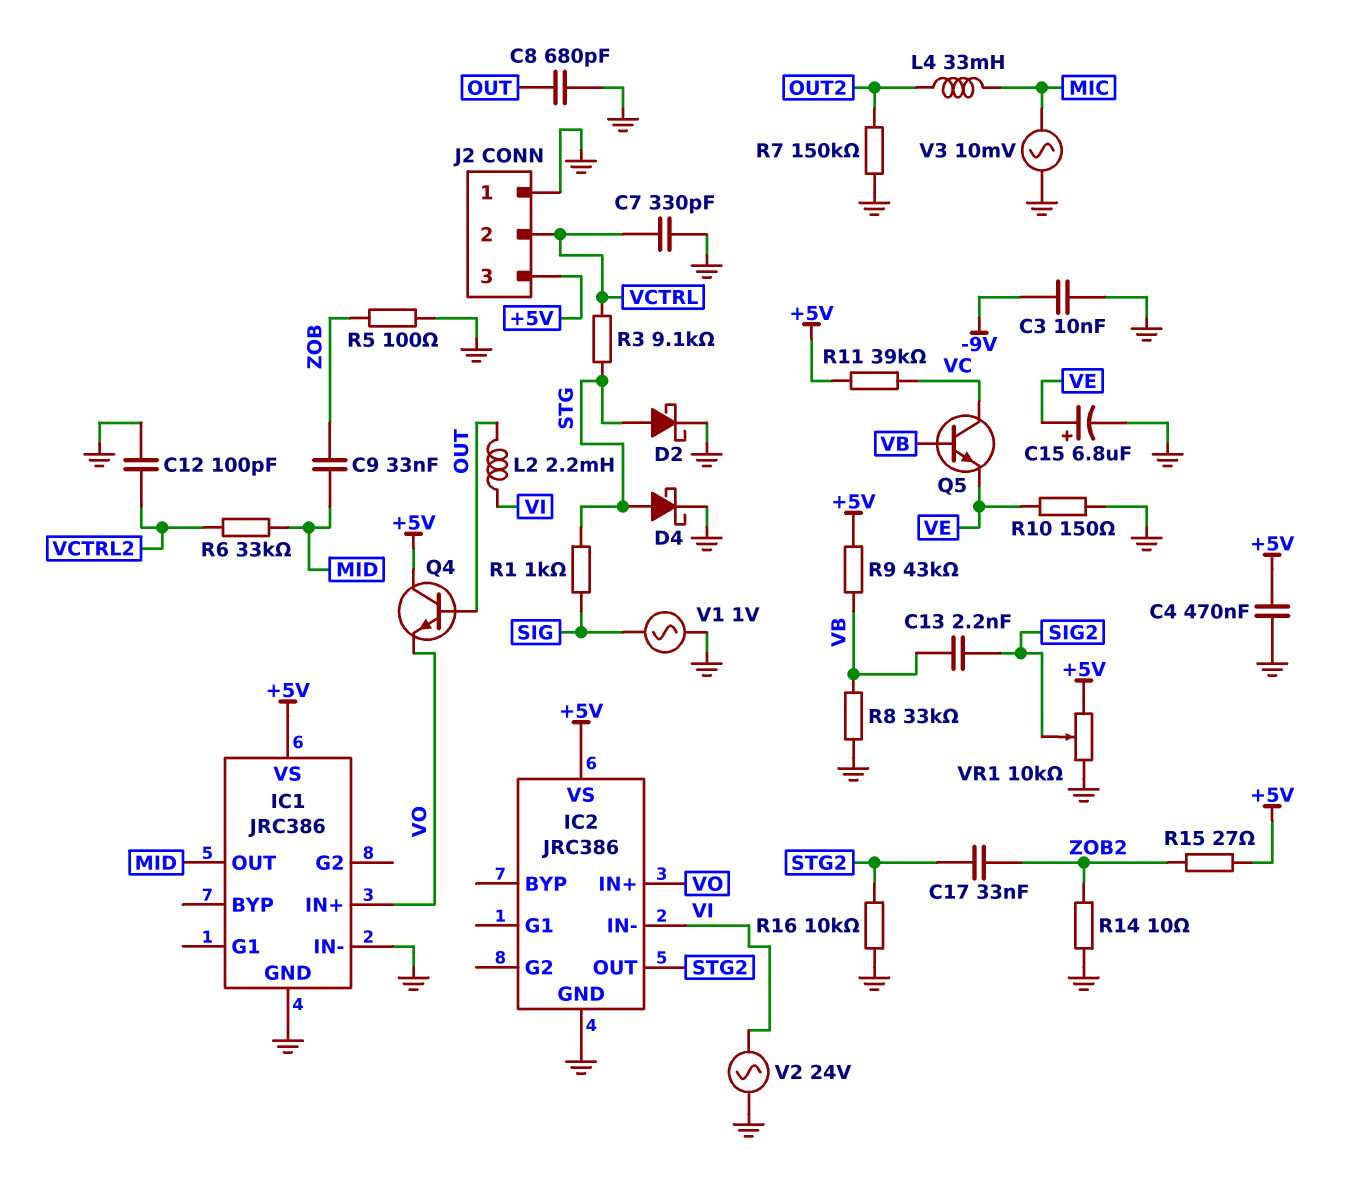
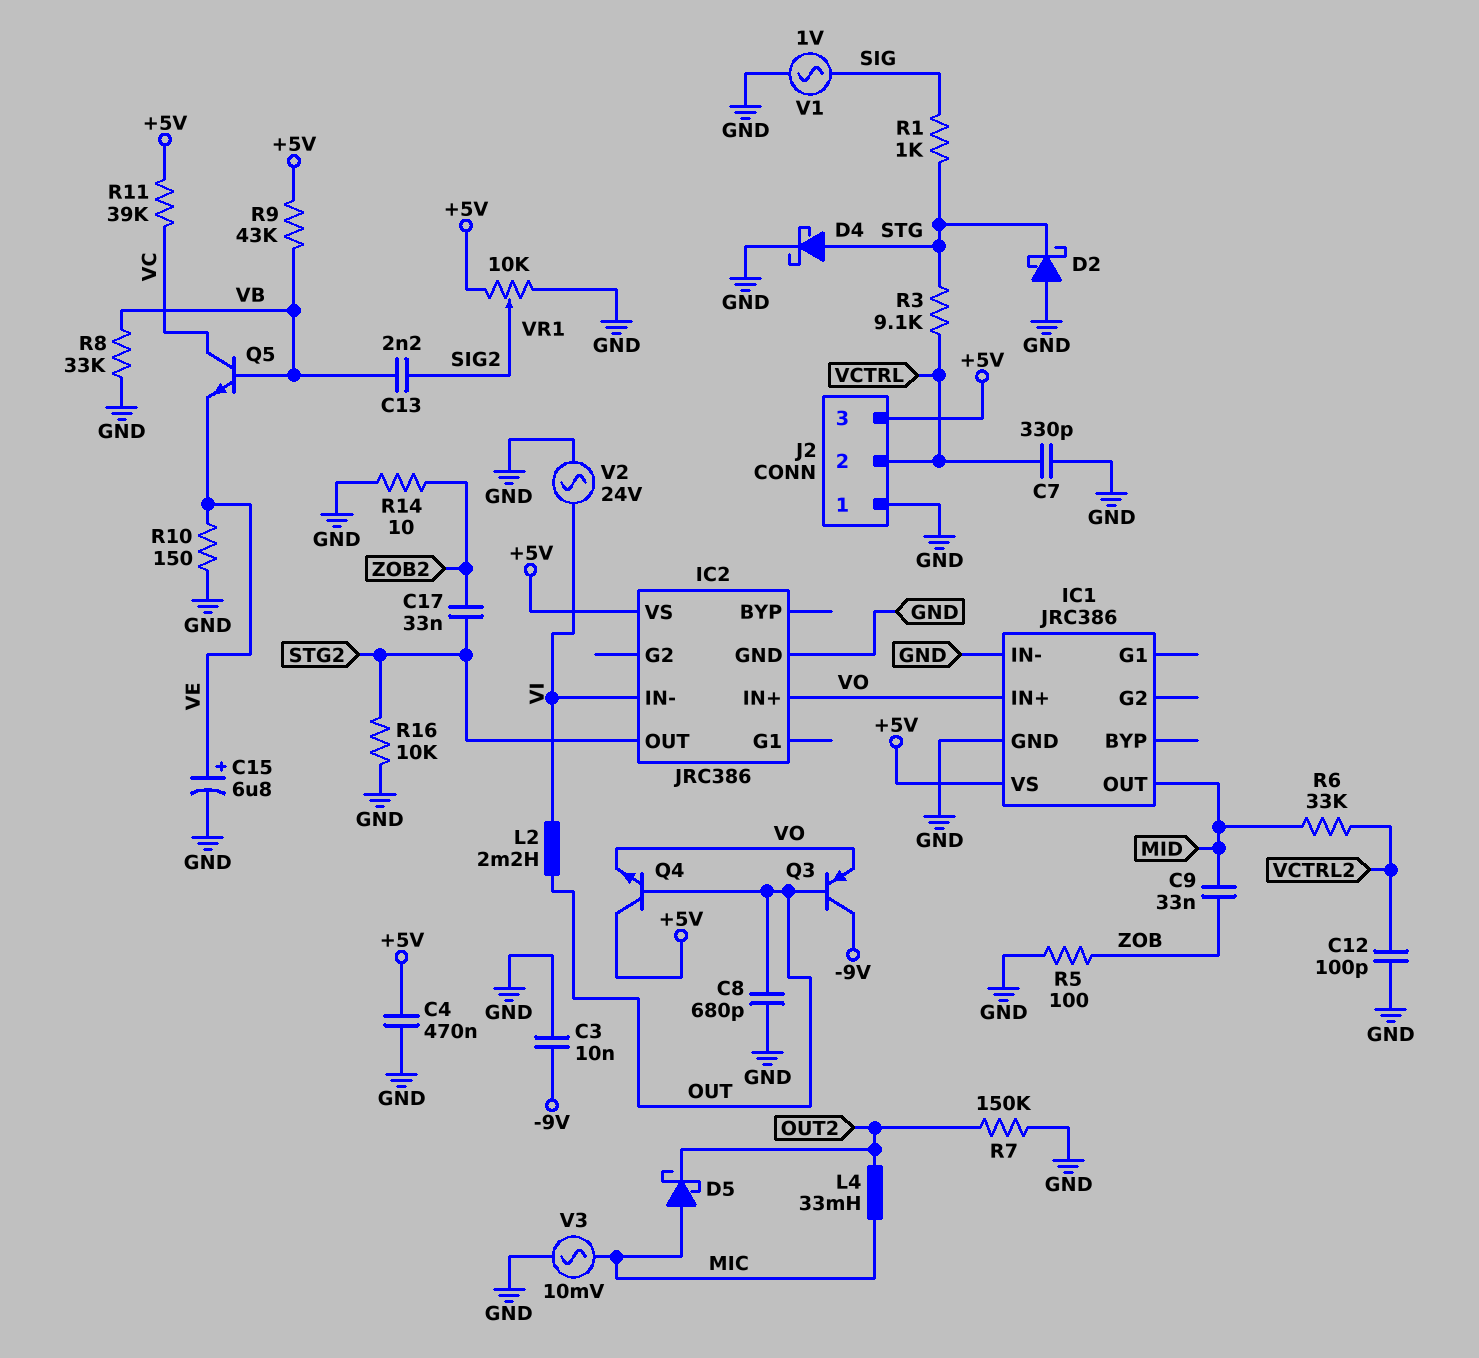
D2: schottky (A STG, K GND) -> schottky (A GND, K STG)
D5: none -> schottky (A MIC, K OUT2)
Q3: none -> PNP (B OUT, C -9V, E VO)
R15: 27 (+5V, ZOB2) -> none

